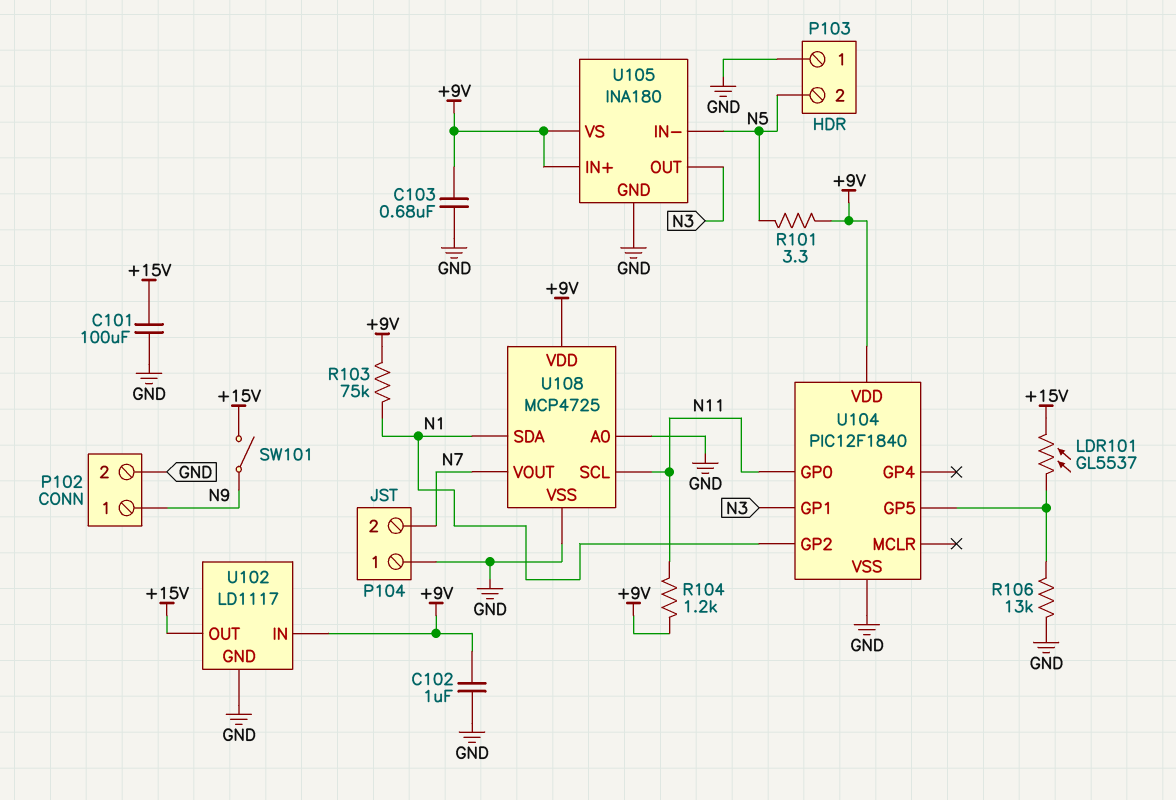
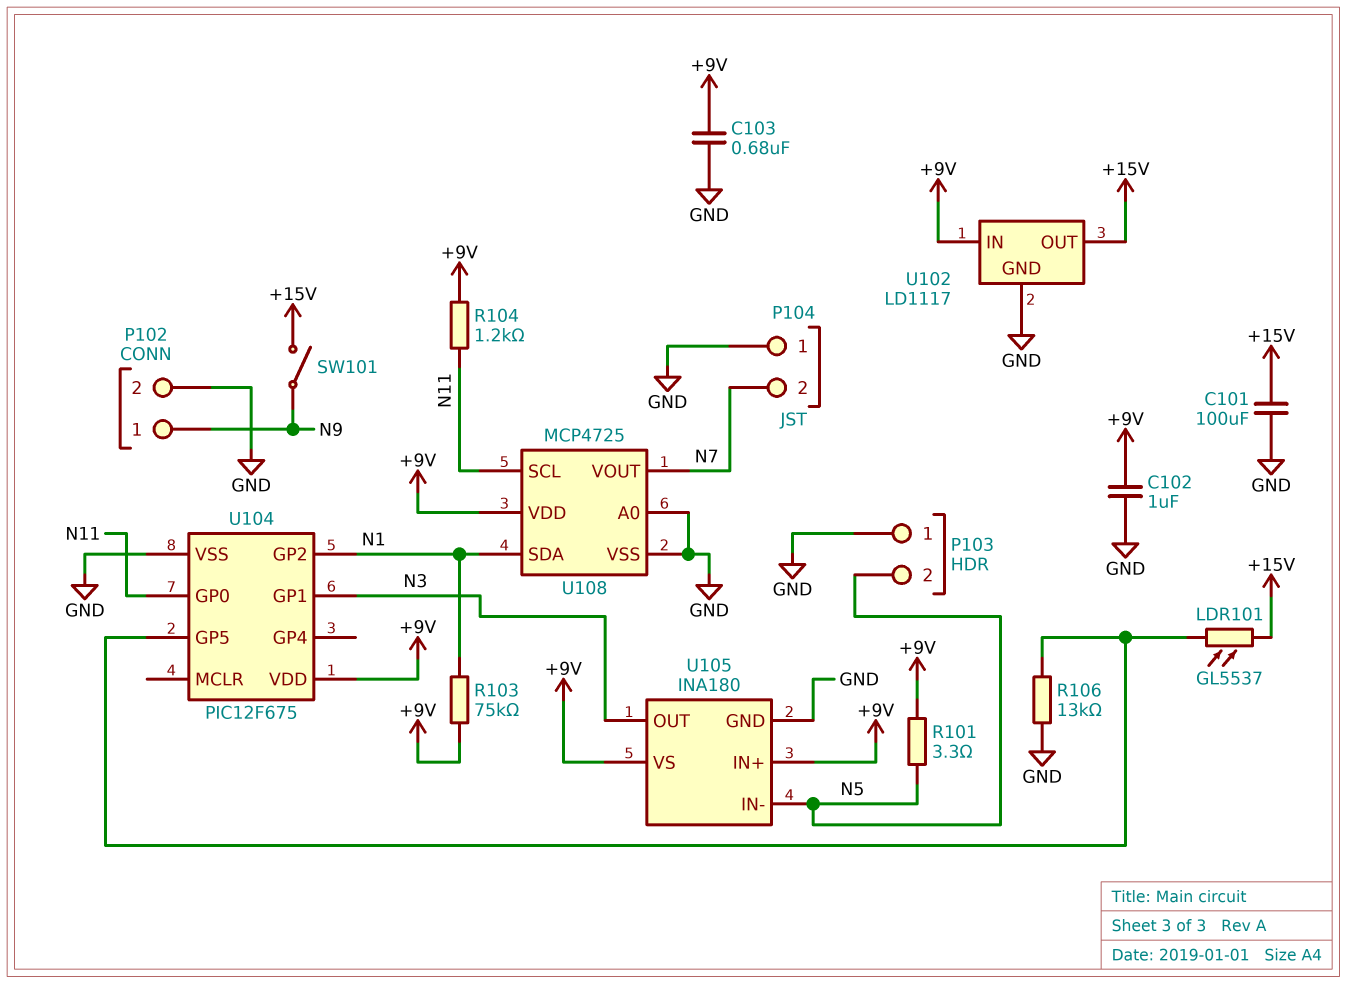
U104: PIC12F1840 -> PIC12F675

